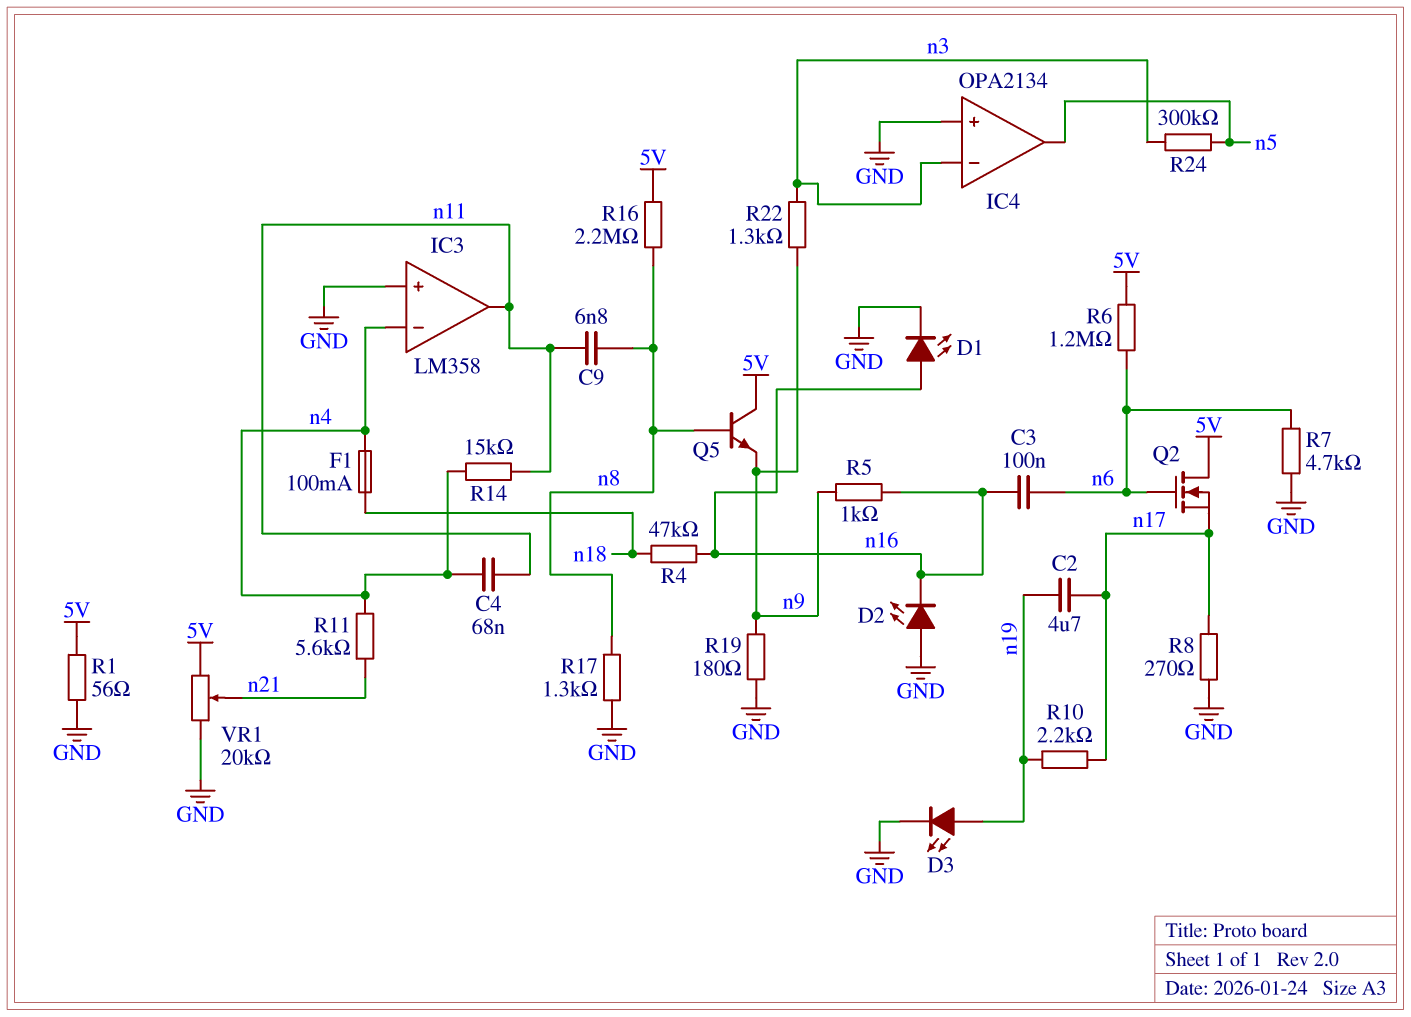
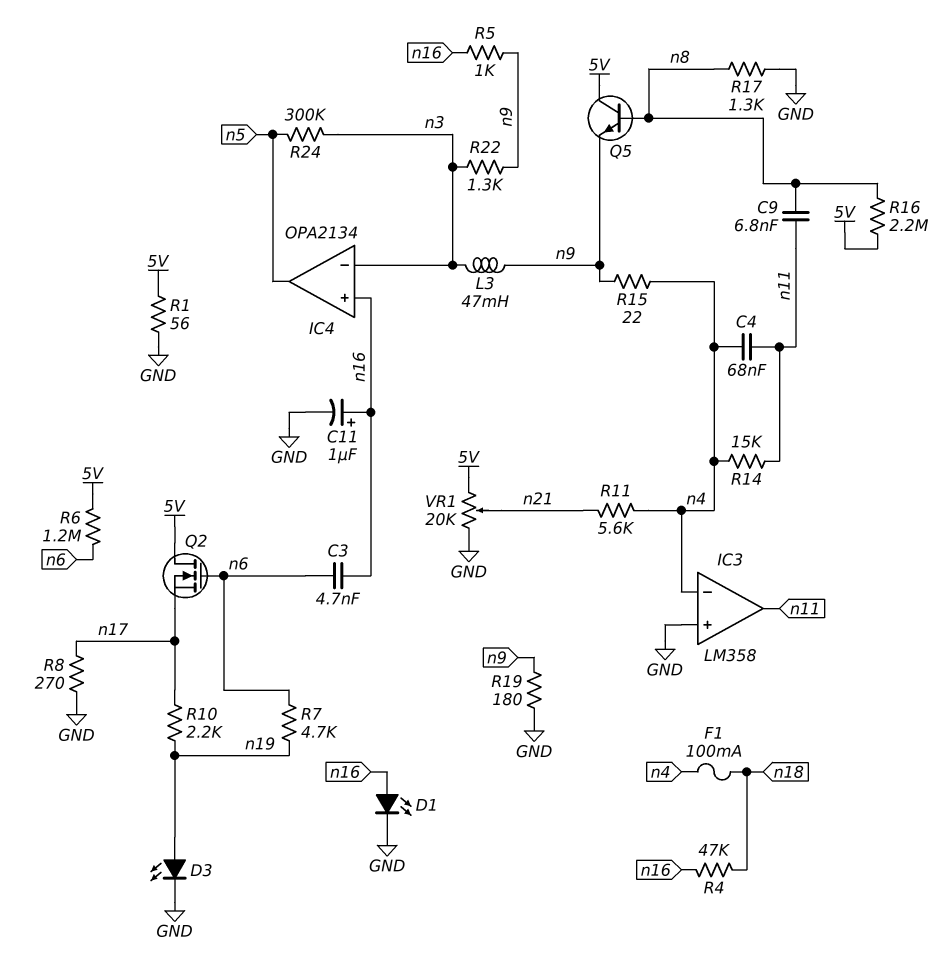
C2: 4.7uF (n17, n19) -> none
C3: 100nF (n6, n16) -> 4.7nF (n6, n16)
C11: none -> 1uF (plus n16, minus GND)
D2: LED (A GND, K n16) -> none
IC4 pin in+: GND -> n16
L3: none -> 47mH (n3, n9)
R7: 4.7k (GND, n6) -> 4.7k (n6, n19)
R15: none -> 22 (n4, n9)

